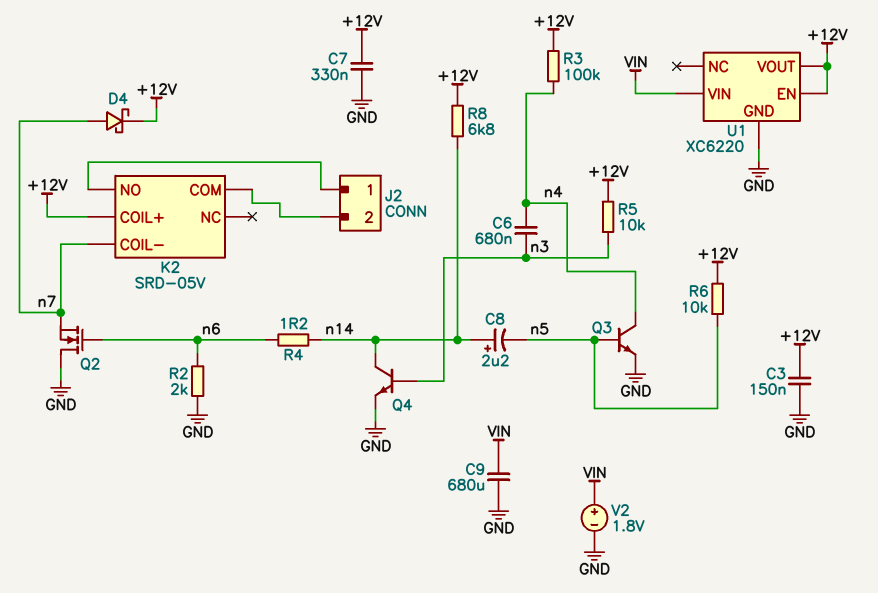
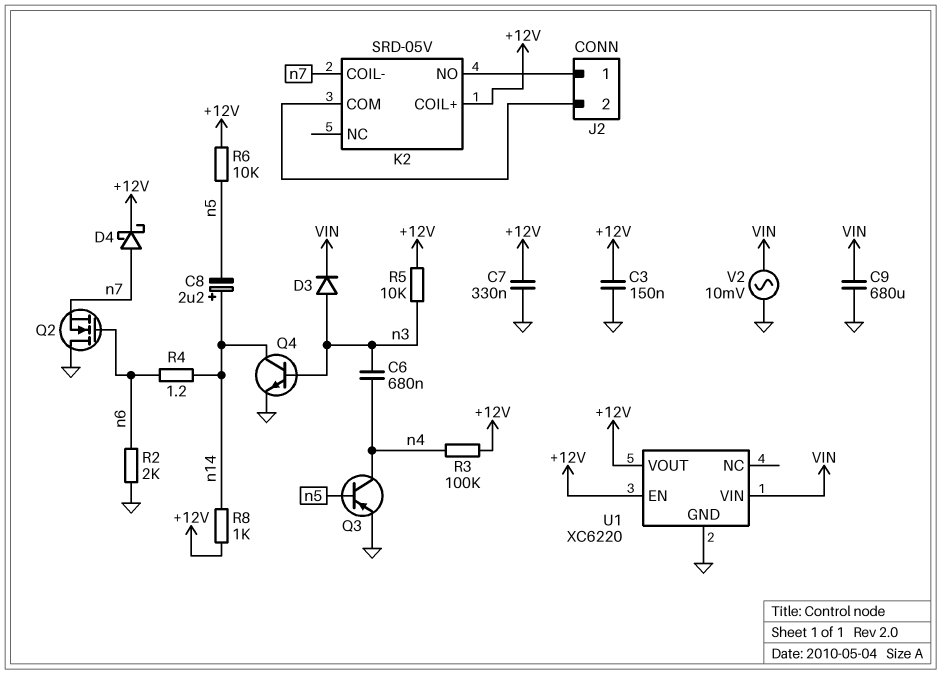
D3: none -> diode (A n3, K VIN)
Q3: NPN (B n5, C n4, E GND) -> PNP (B n5, C n4, E GND)
R8: 6.8k (+12V, n14) -> 1k (+12V, n14)
V2: 1.8V (plus VIN, minus GND) -> AC 10mV (GND, VIN)

